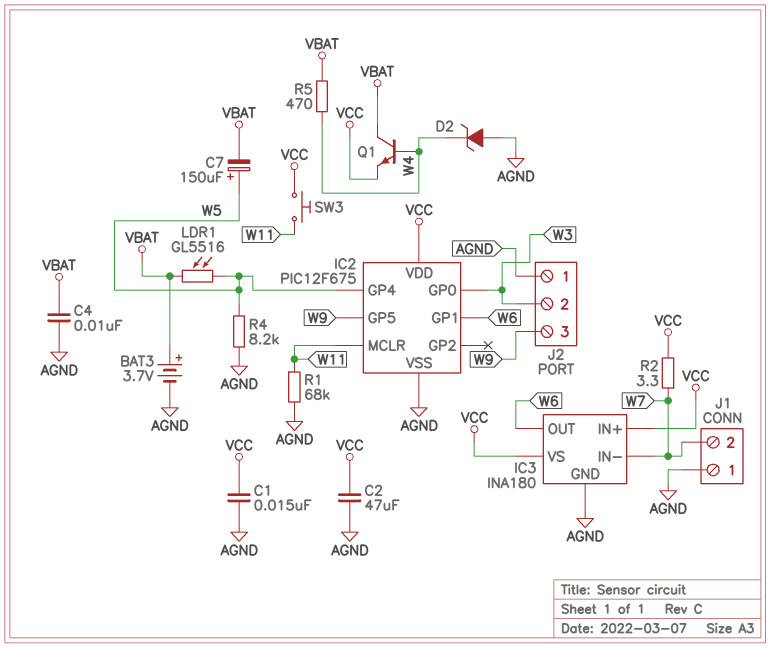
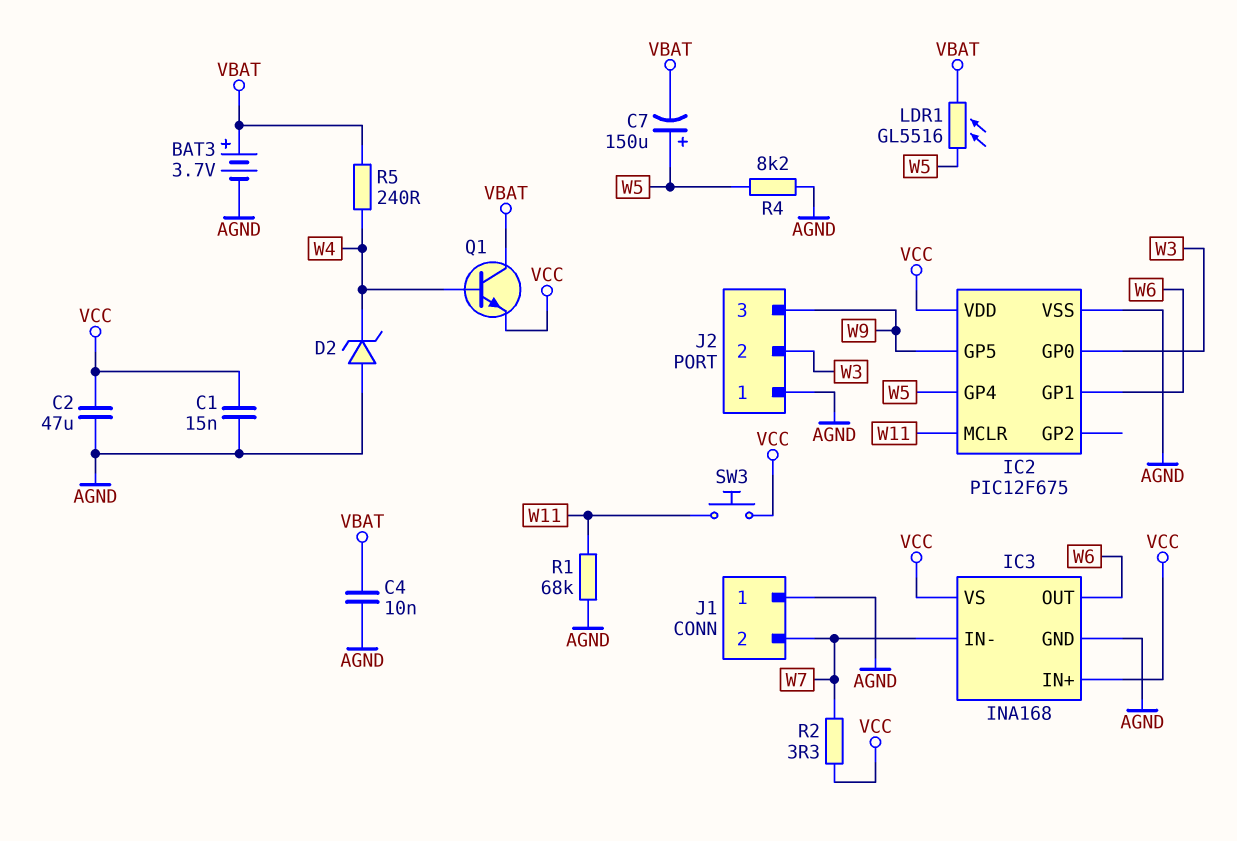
IC3: INA180 -> INA168
R5: 470 (VBAT, W4) -> 240 (VBAT, W4)

